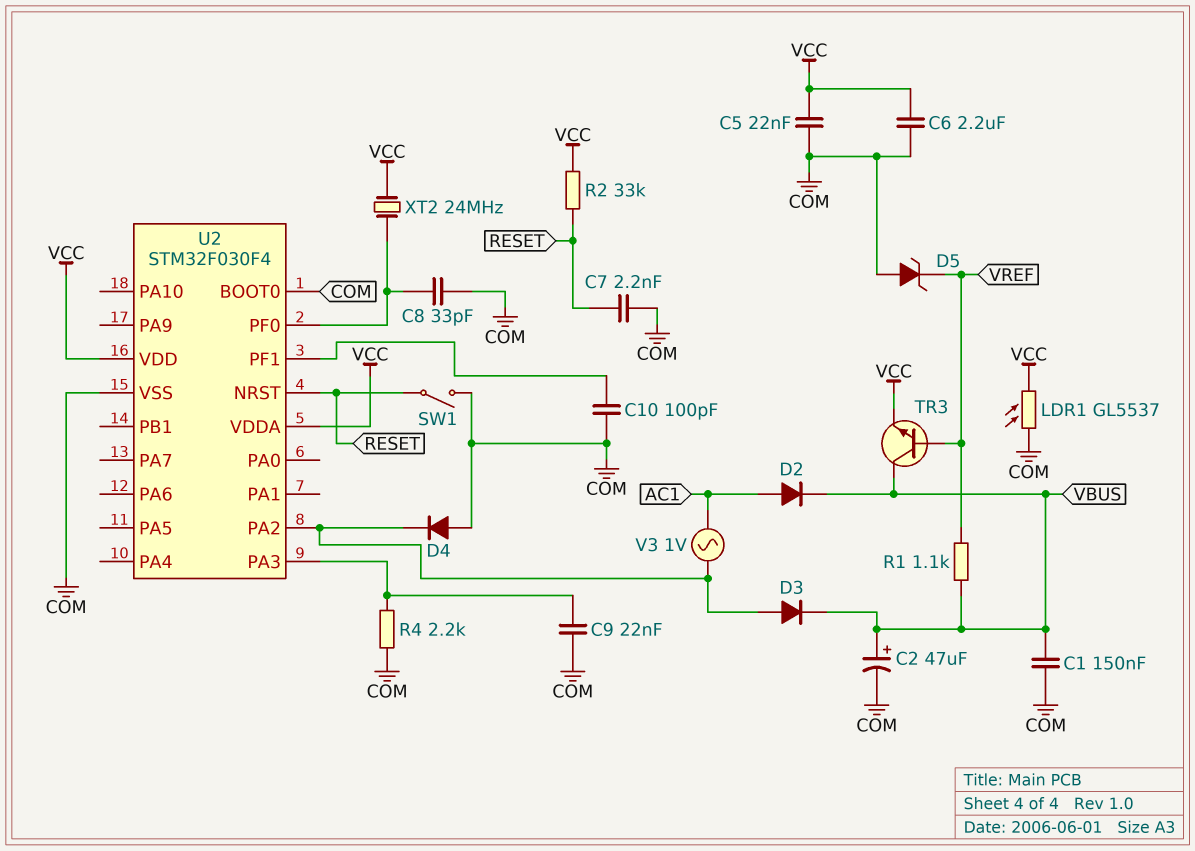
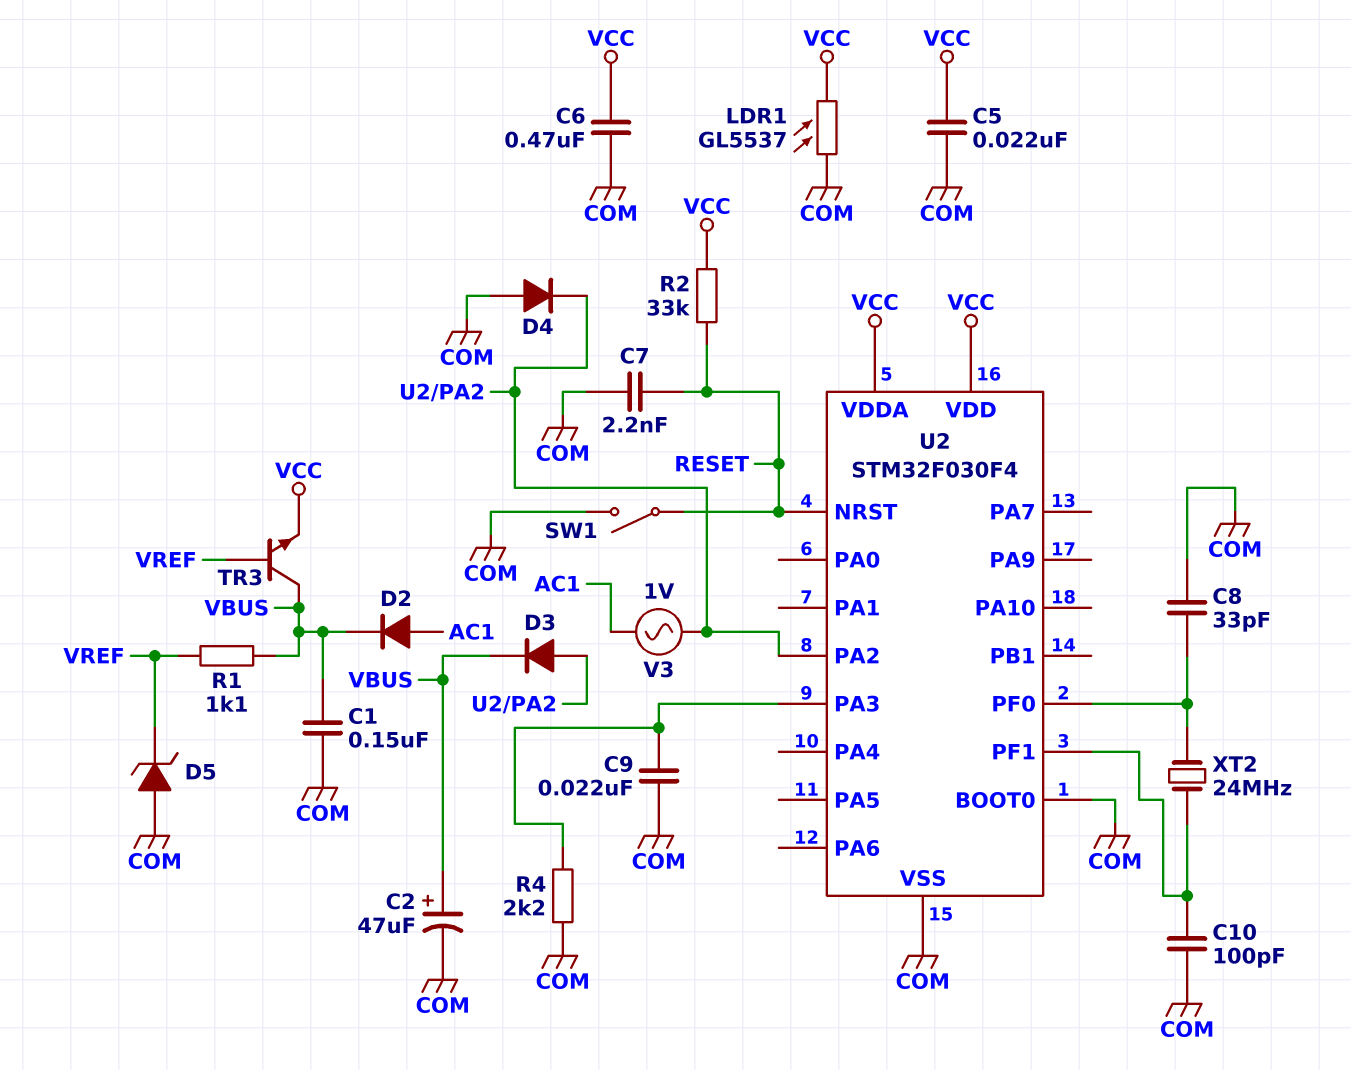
C6: 2.2uF (COM, VCC) -> 470nF (COM, VCC)
XT2: 24MHz (U2/PF0, VCC) -> 24MHz (U2/PF0, U2/PF1)

